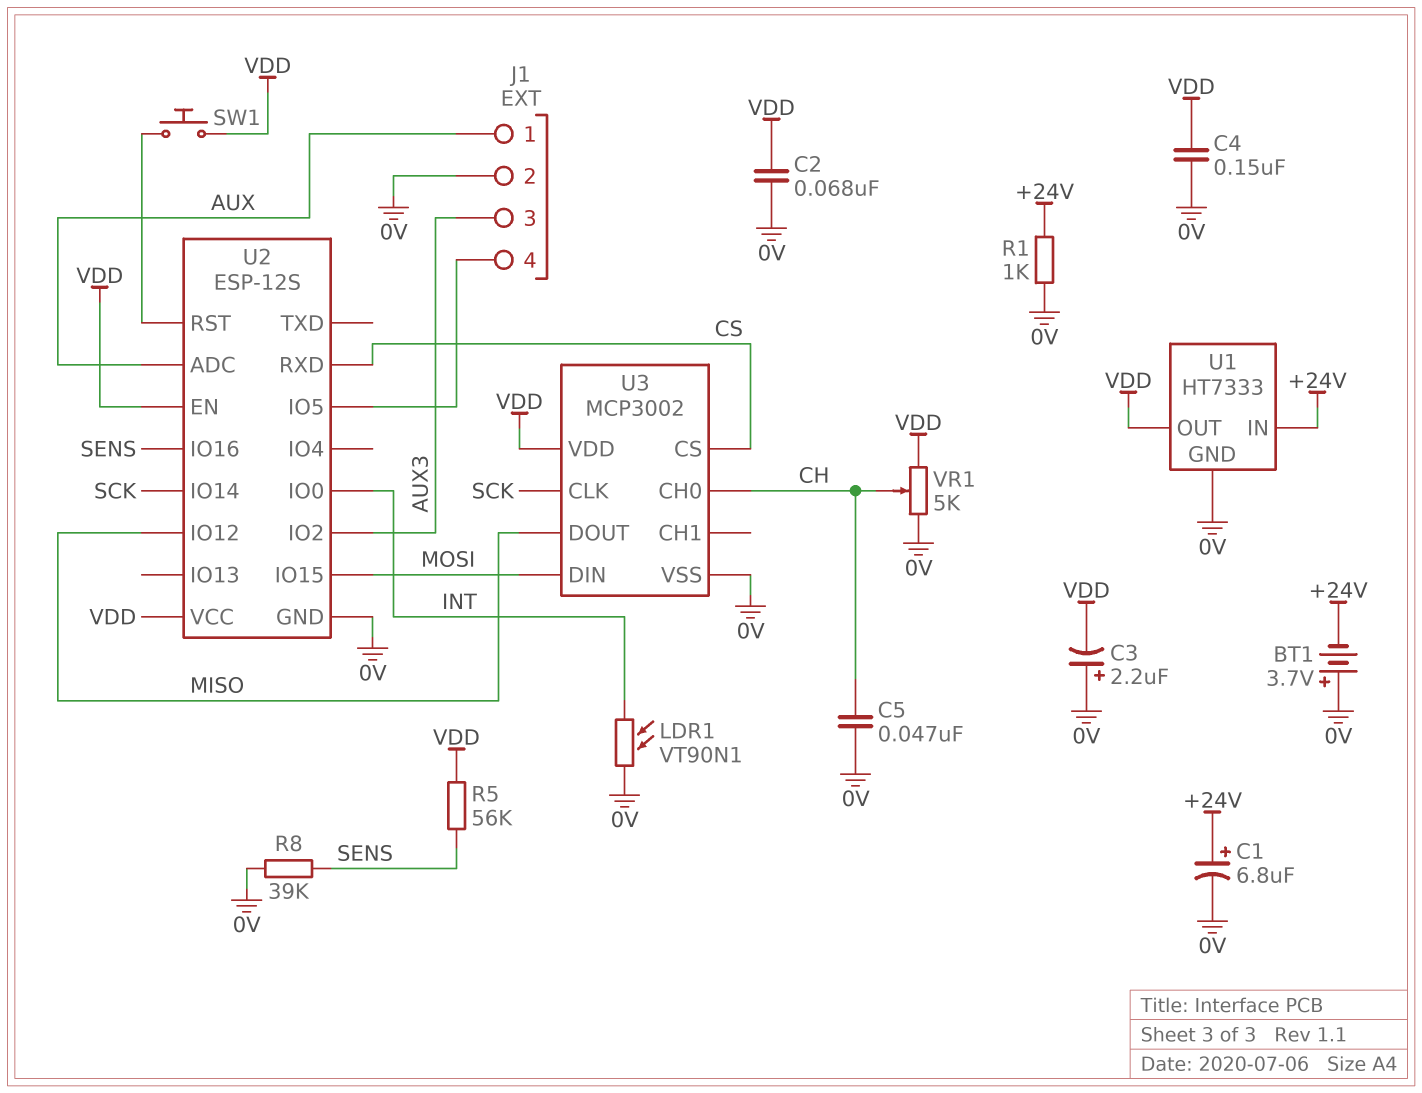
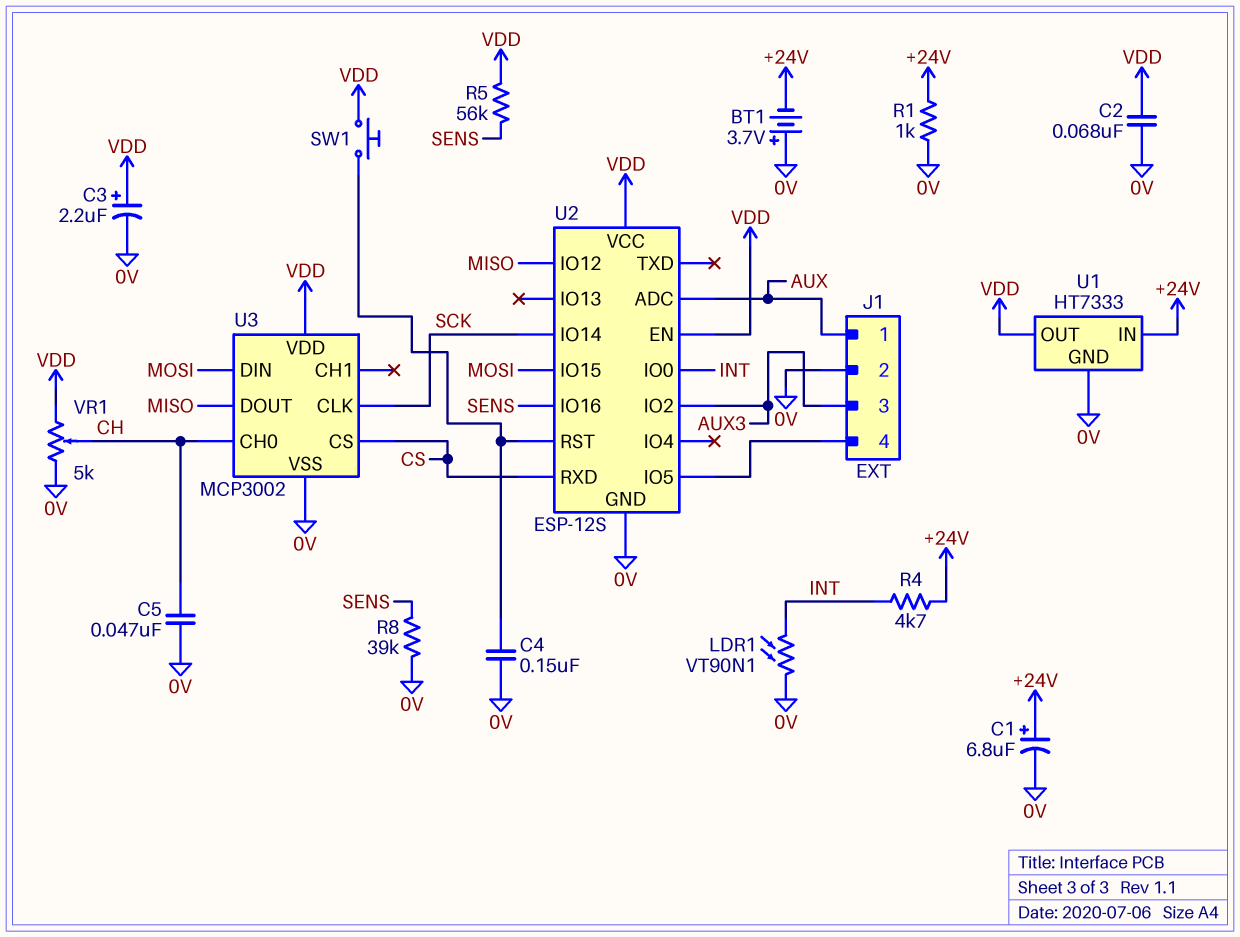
C3: 2.2uF (plus 0V, minus VDD) -> 2.2uF (plus VDD, minus 0V)
C4: 150nF (0V, VDD) -> 150nF (0V, U2/RST)
R4: none -> 4.7k (+24V, INT)

